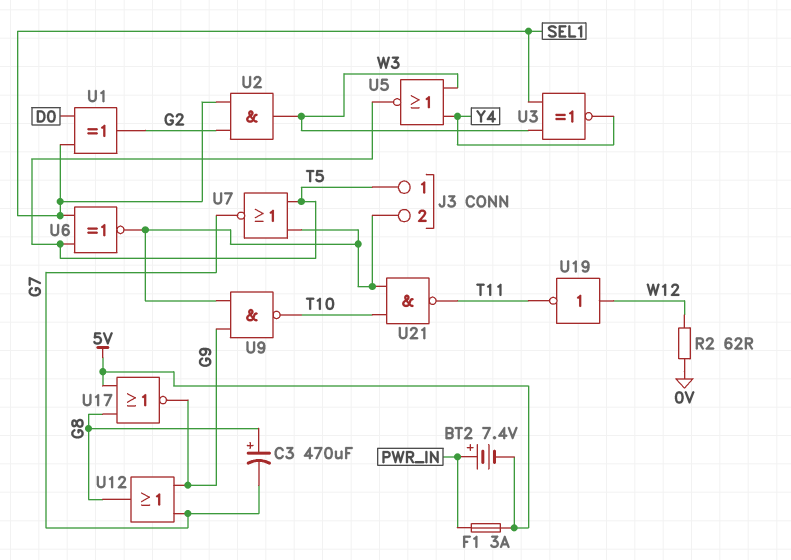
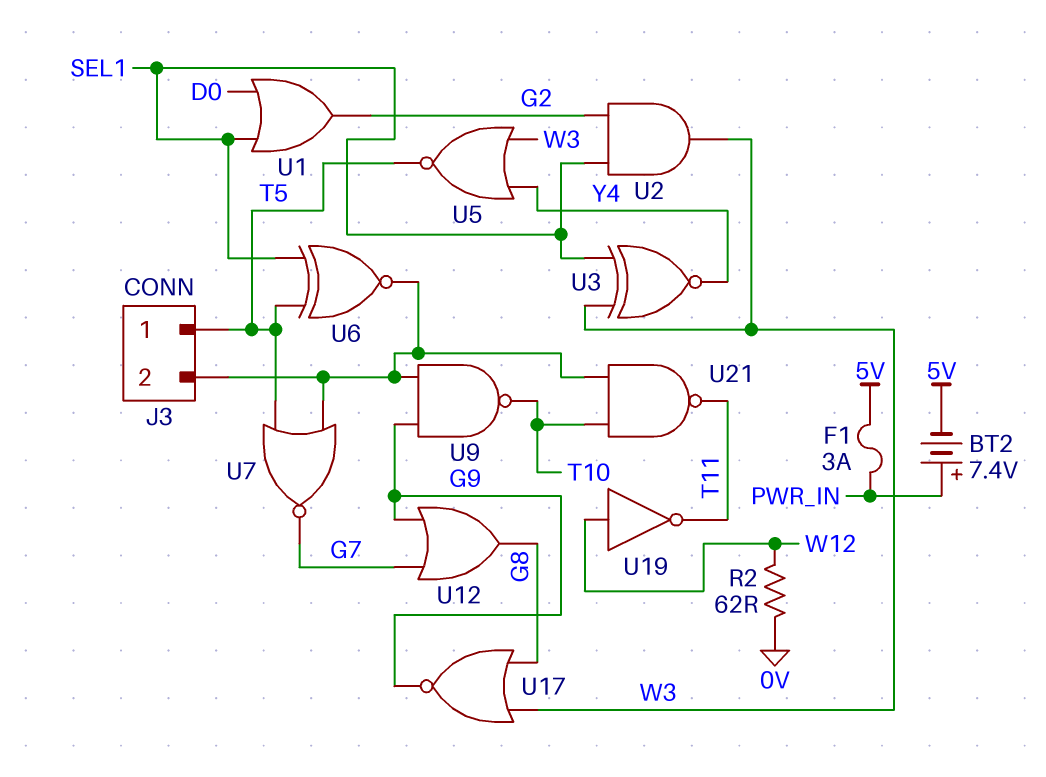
C3: 470uF (plus G8, minus G7) -> none
U1: XOR (in D0, in SEL1, out G2) -> OR (in D0, in SEL1, out G2)
U17: NOR (in 5V, in G8, out G9) -> NOR (in G8, in W3, out G9)

